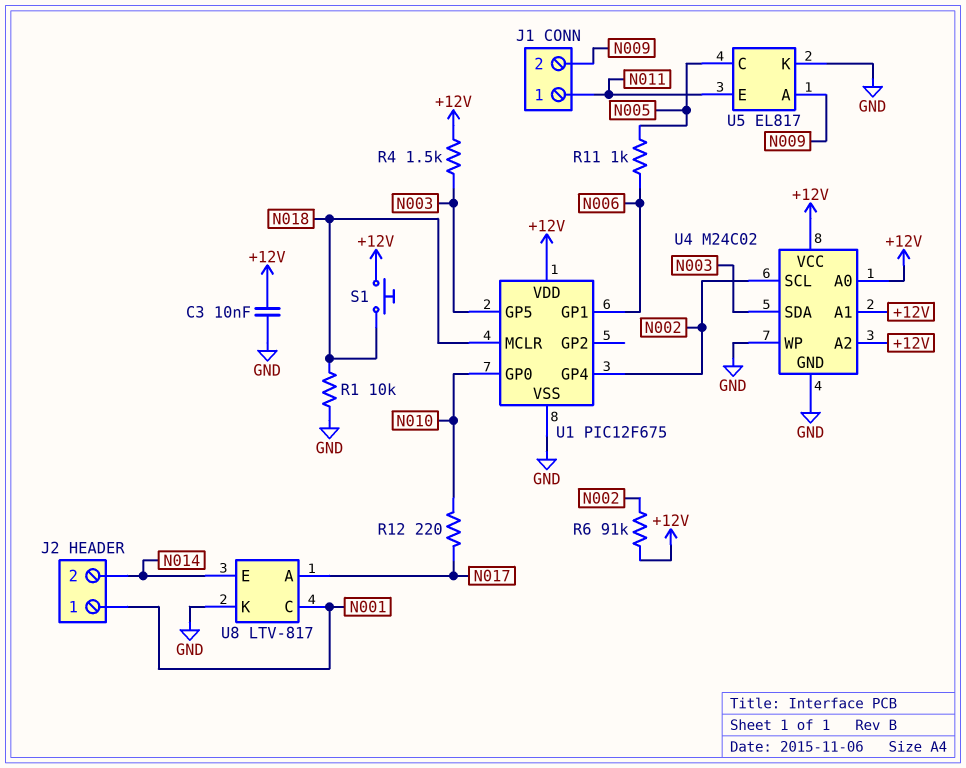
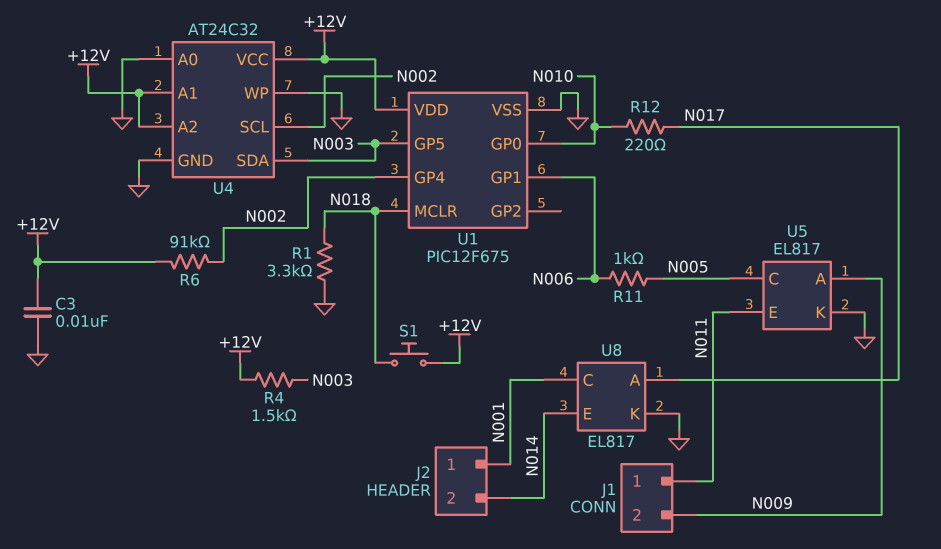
R1: 10k (GND, N018) -> 3.3k (GND, N018)
U4: M24C02 -> AT24C32
U4 pin A0: +12V -> GND
U8: LTV-817 -> EL817

